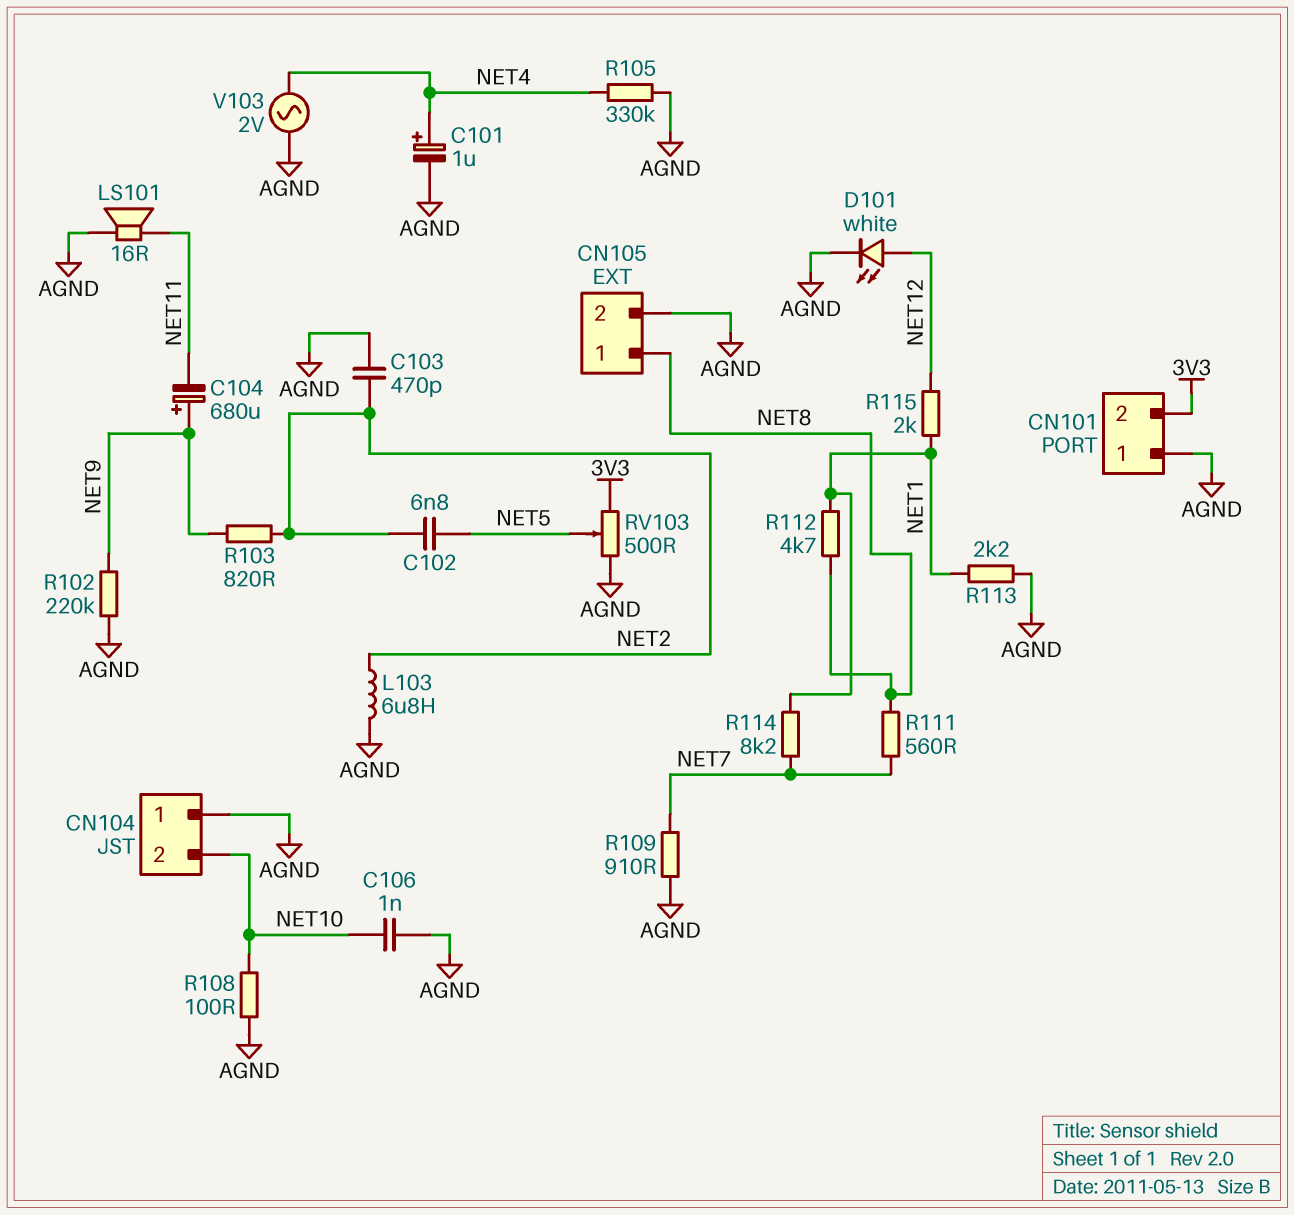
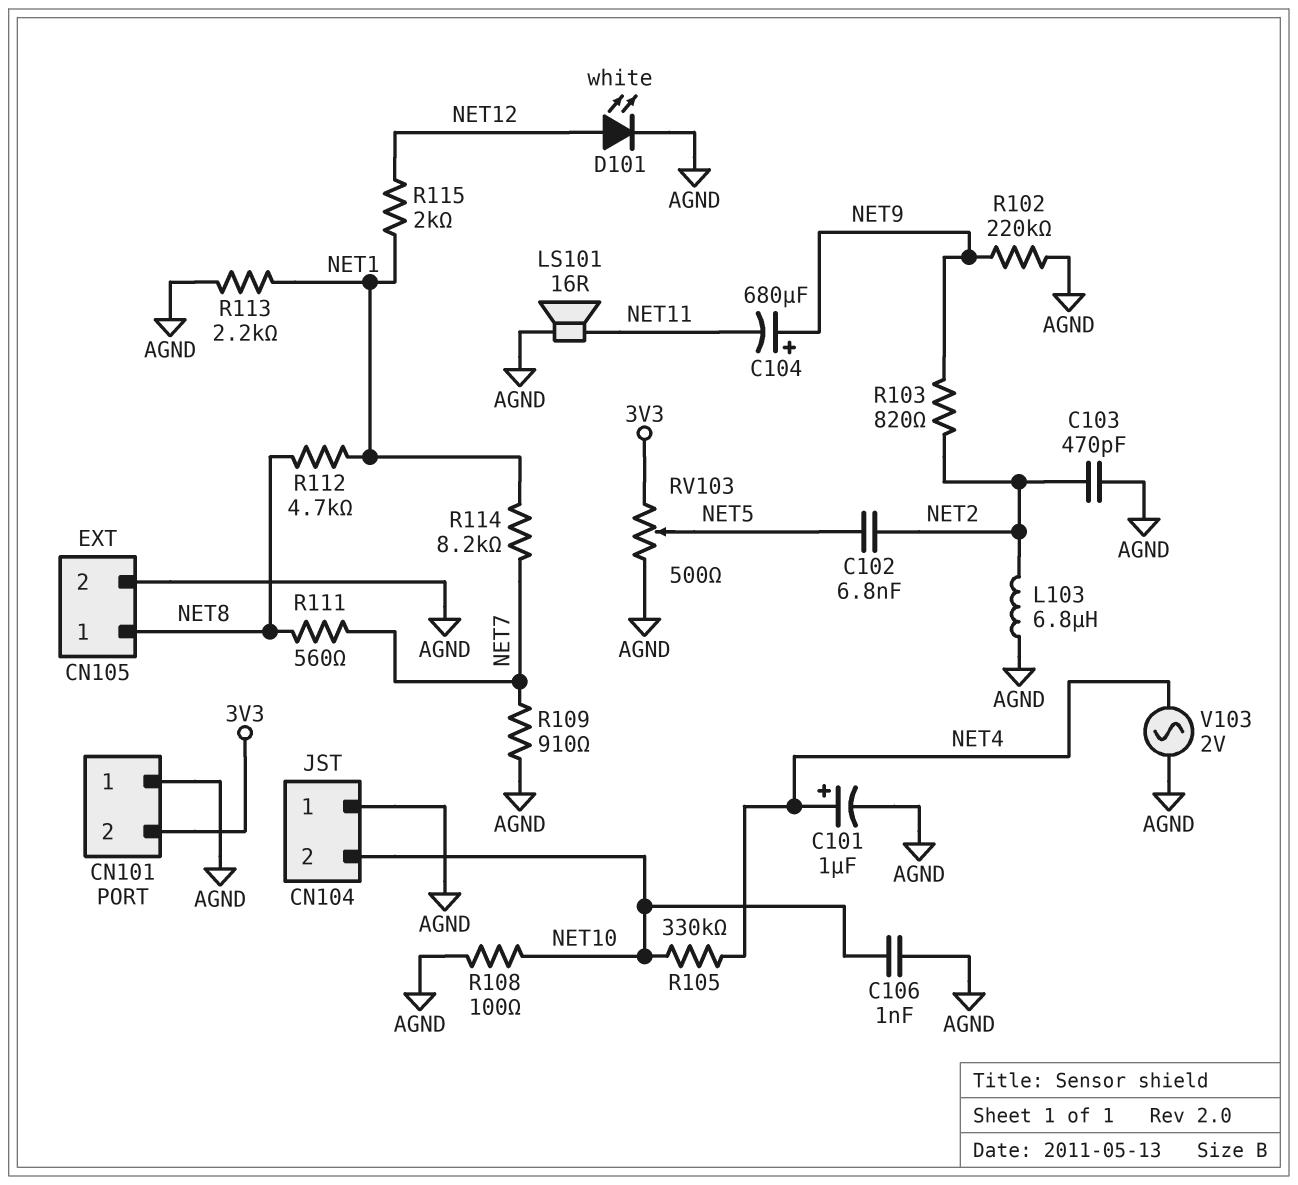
R105: 330k (AGND, NET4) -> 330k (NET4, NET10)

